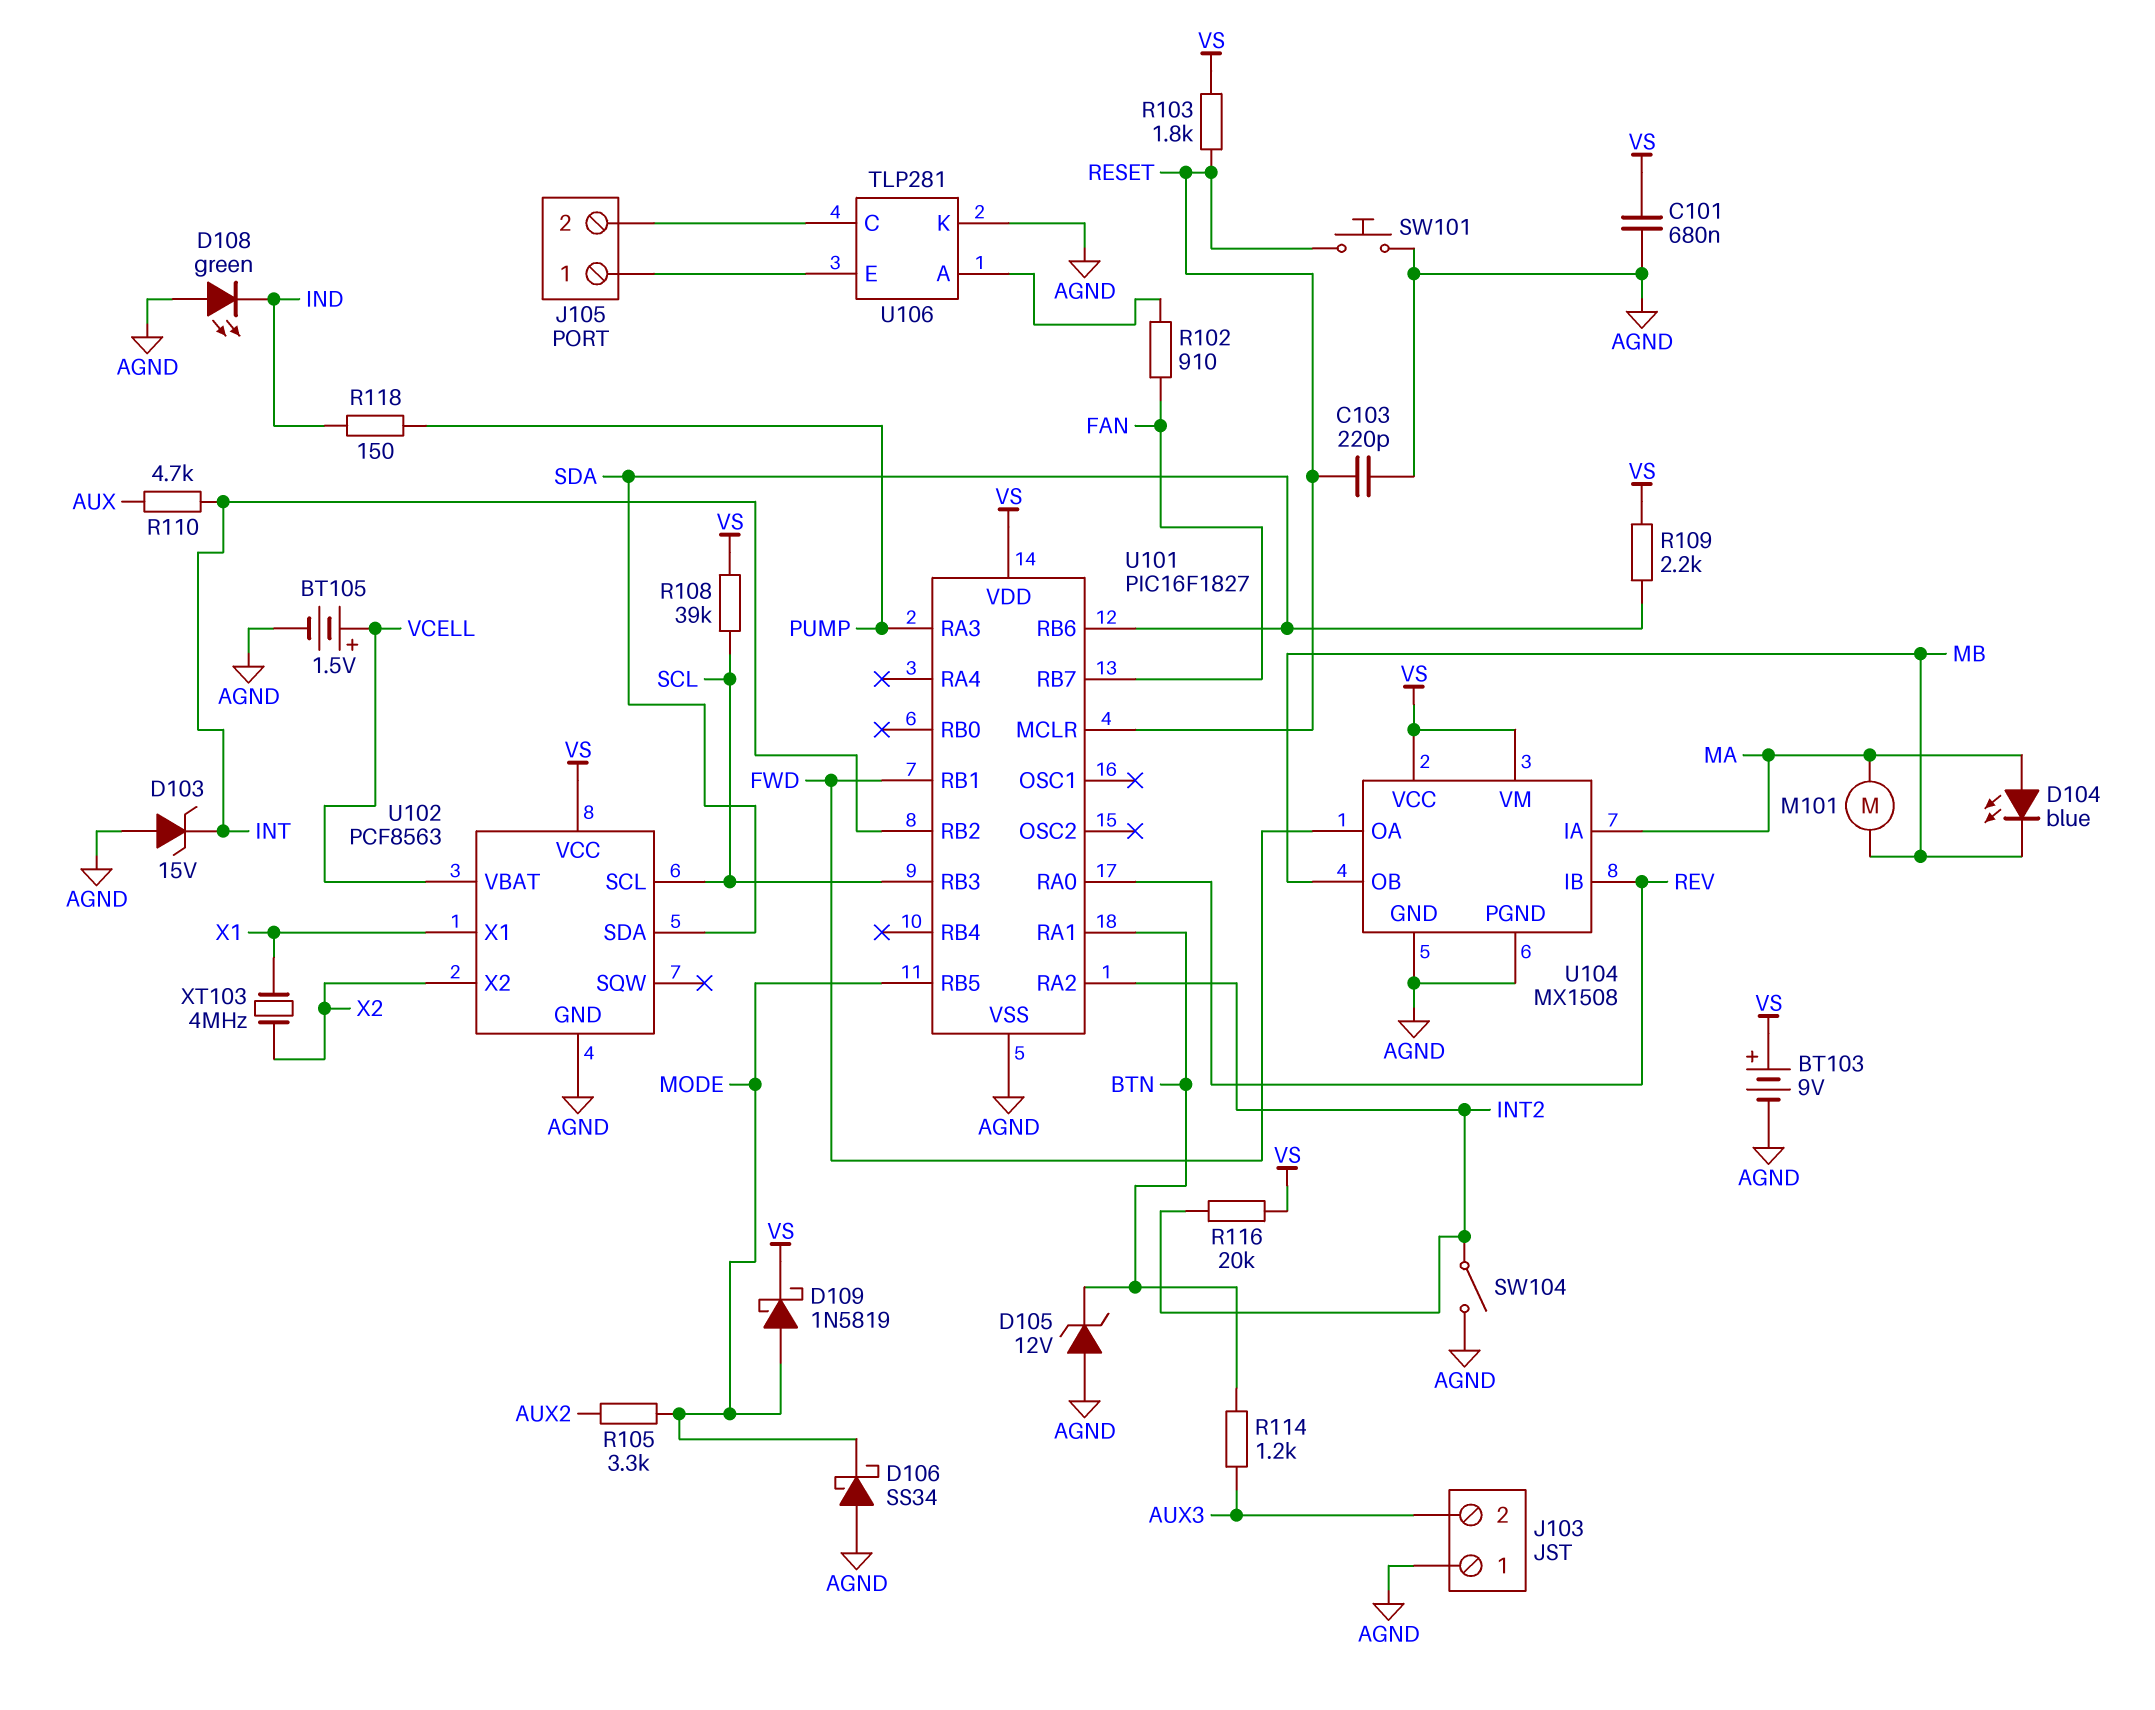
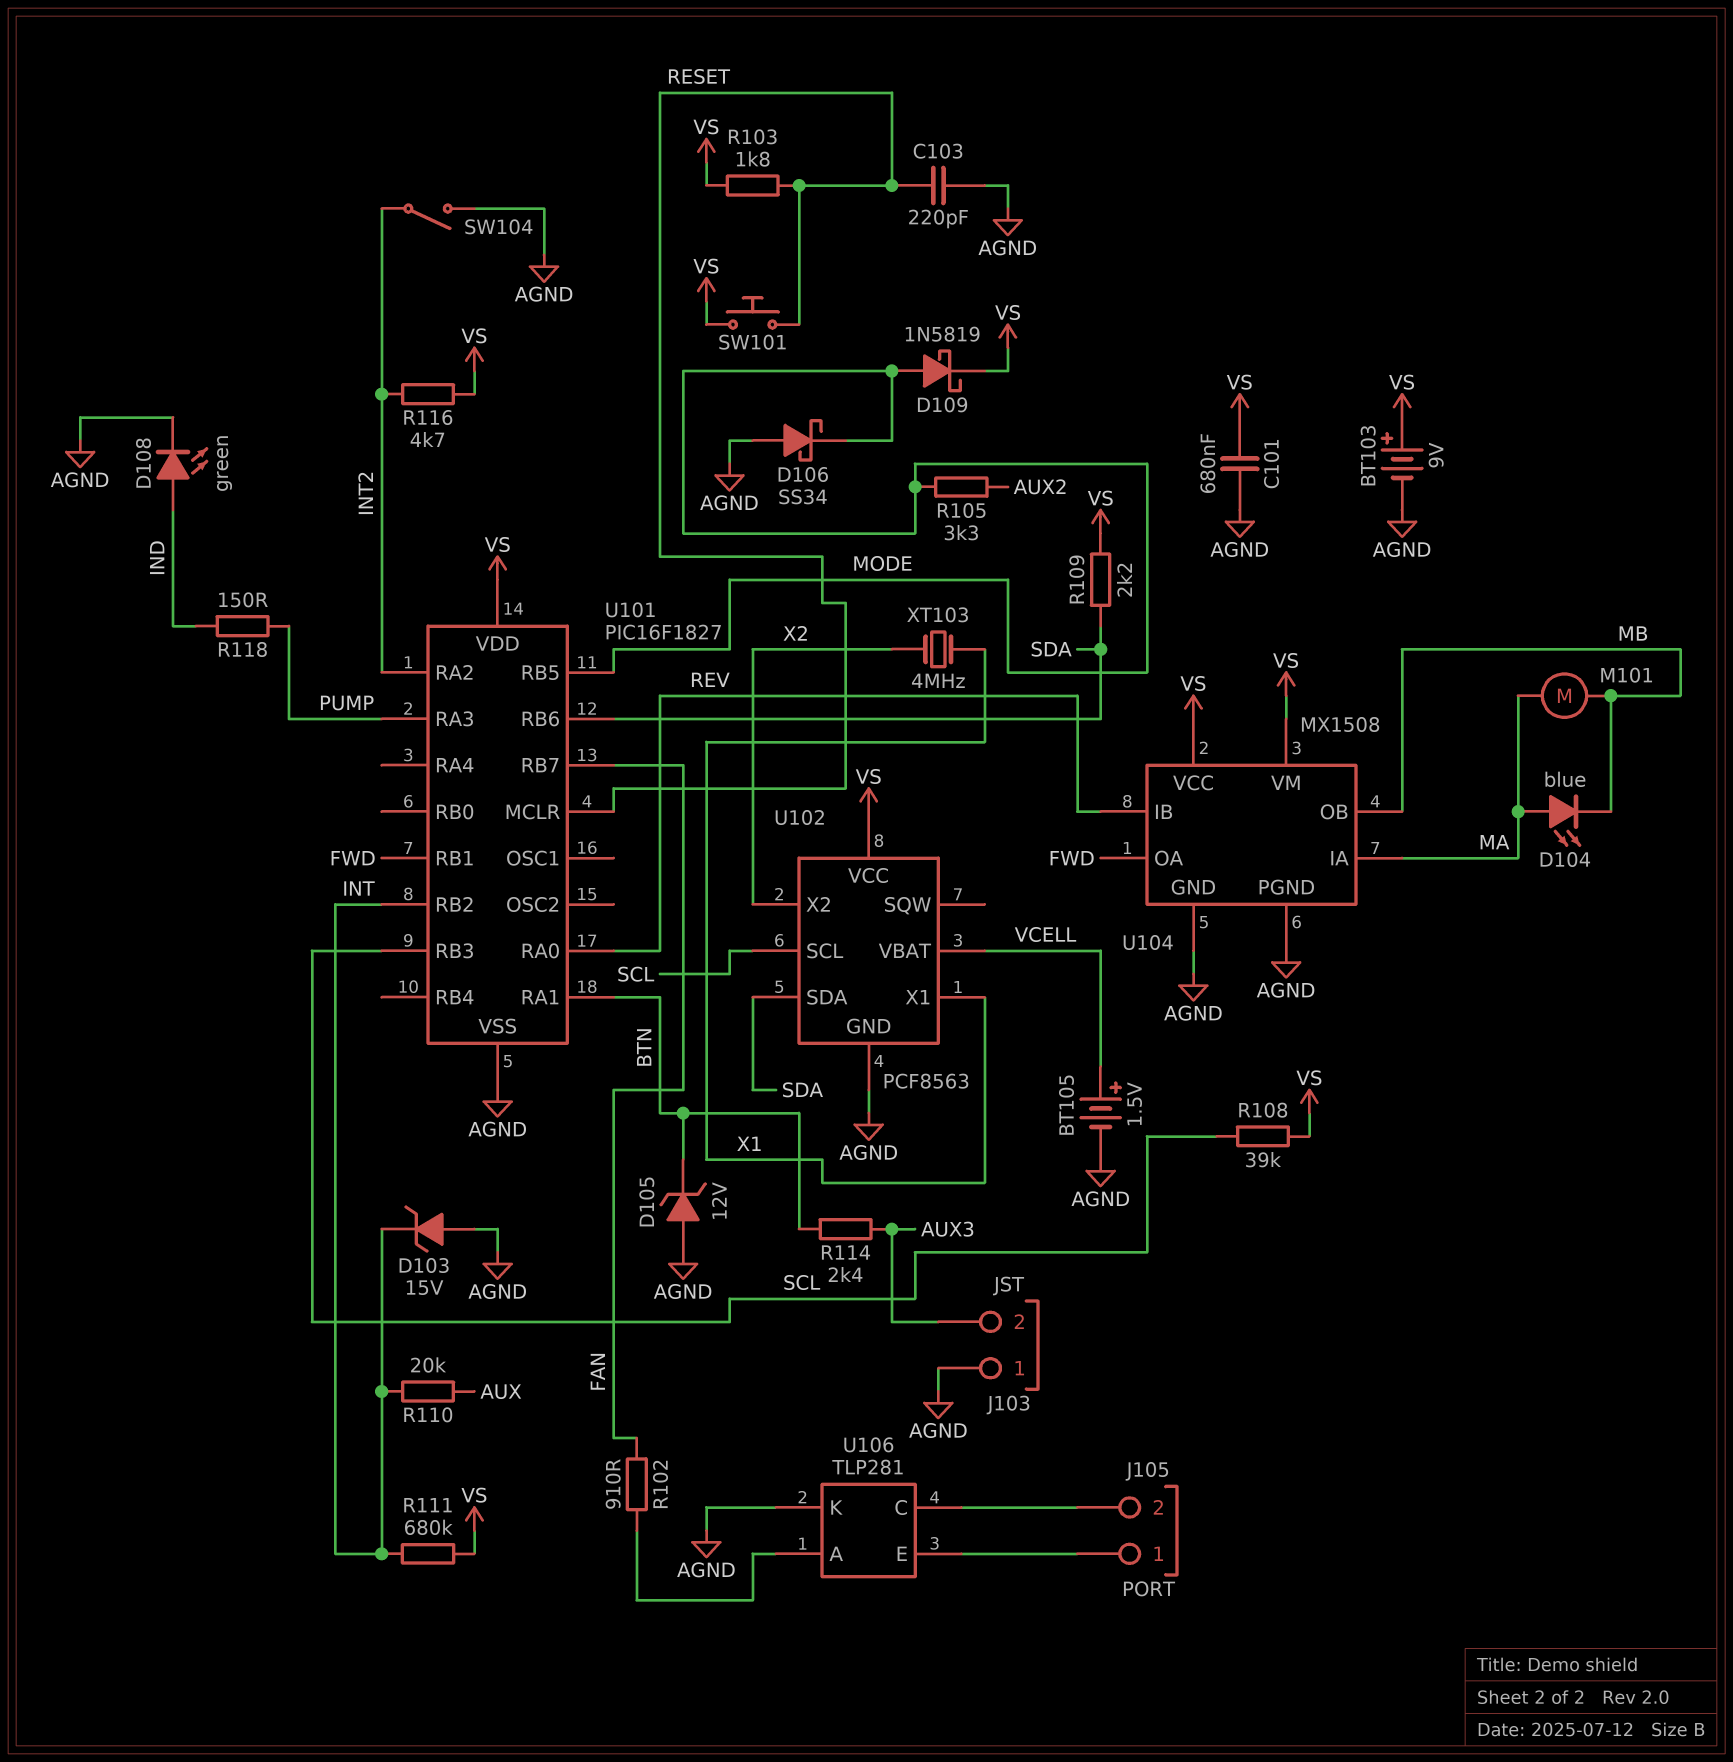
D108: LED green (A AGND, K IND) -> LED green (A IND, K AGND)
R110: 4.7k (AUX, INT) -> 20k (AUX, INT)
R111: none -> 680k (INT, VS)
R114: 1.2k (AUX3, BTN) -> 2.4k (AUX3, BTN)
R116: 20k (INT2, VS) -> 4.7k (INT2, VS)
SW101: button (AGND, RESET) -> button (RESET, VS)

